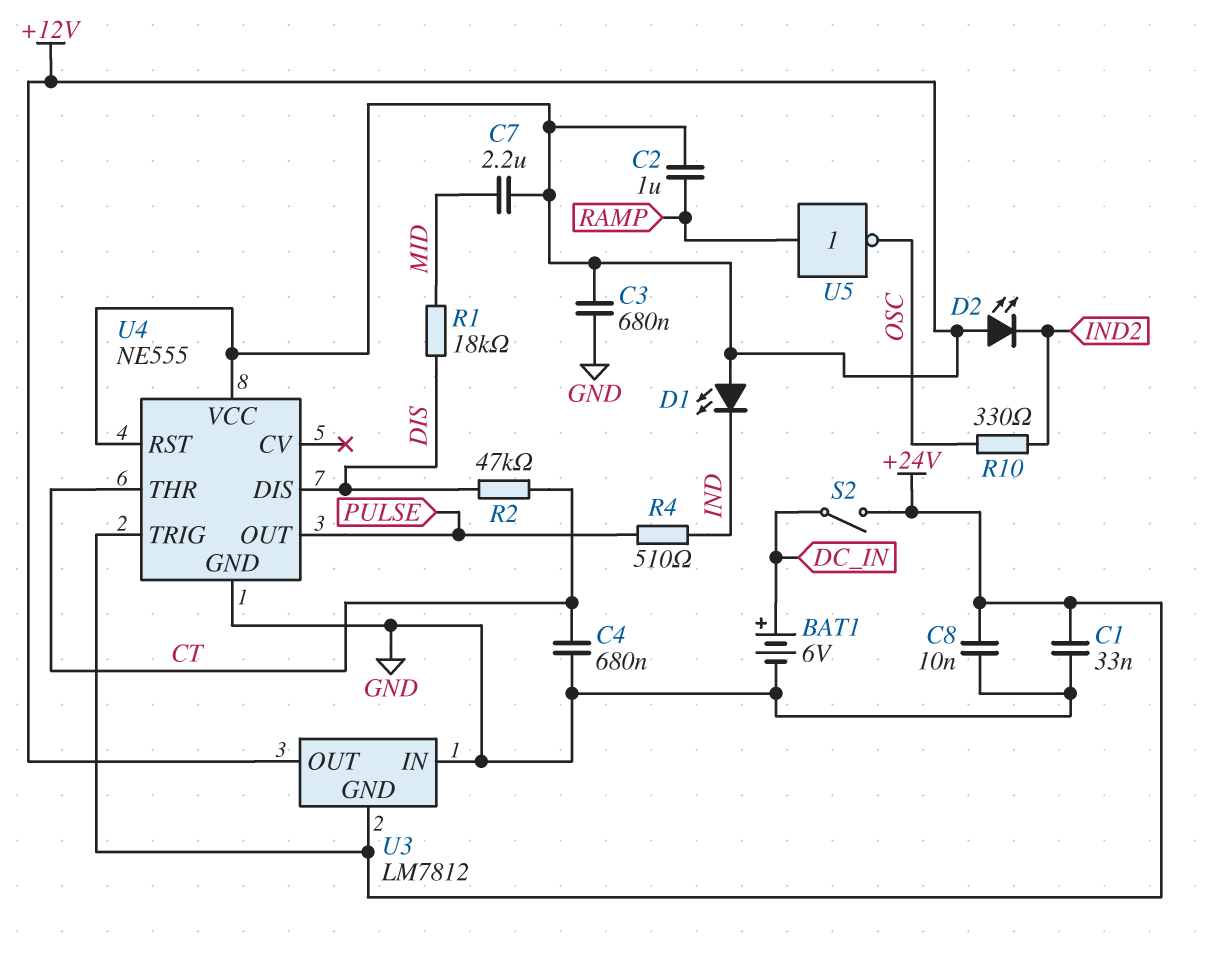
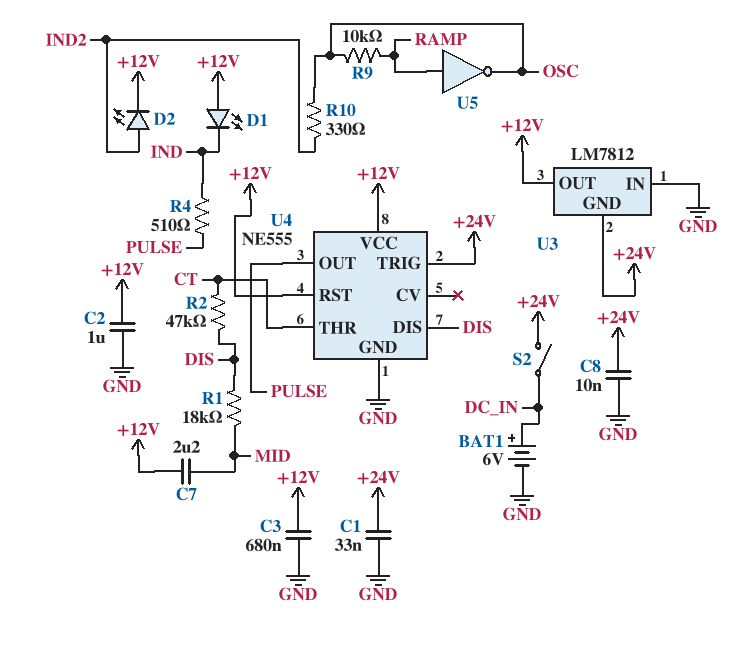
C2: 1uF (+12V, RAMP) -> 1uF (+12V, GND)
C4: 680nF (CT, GND) -> none
D2: LED (A +12V, K IND2) -> LED (A IND2, K +12V)
R9: none -> 10k (OSC, RAMP)

